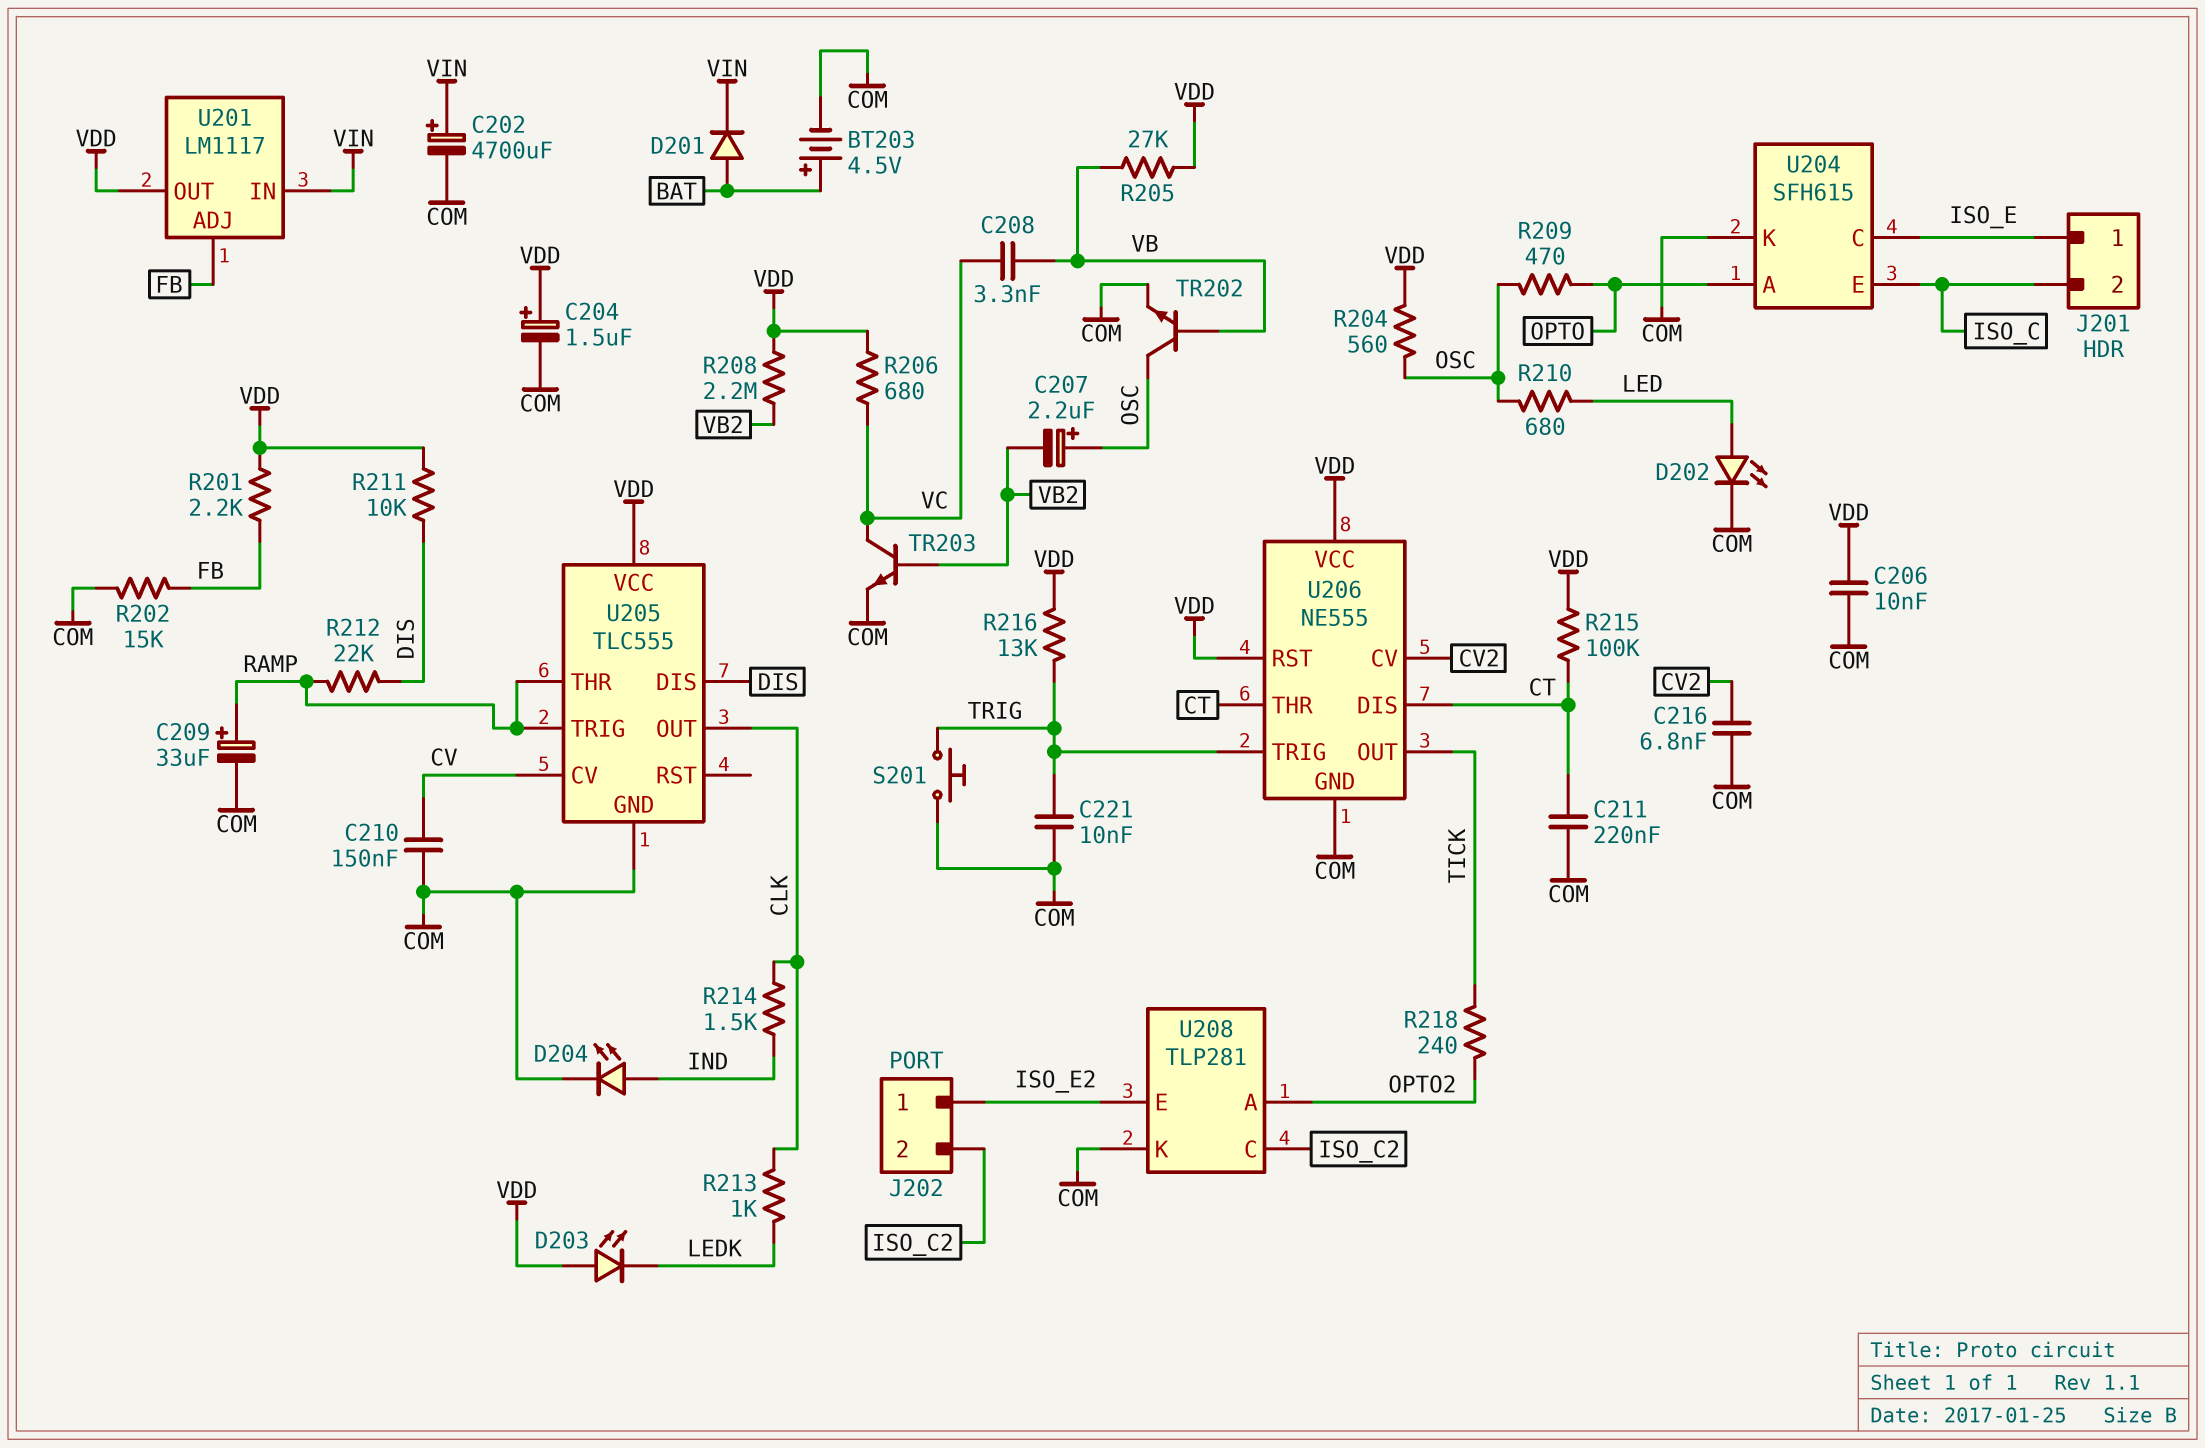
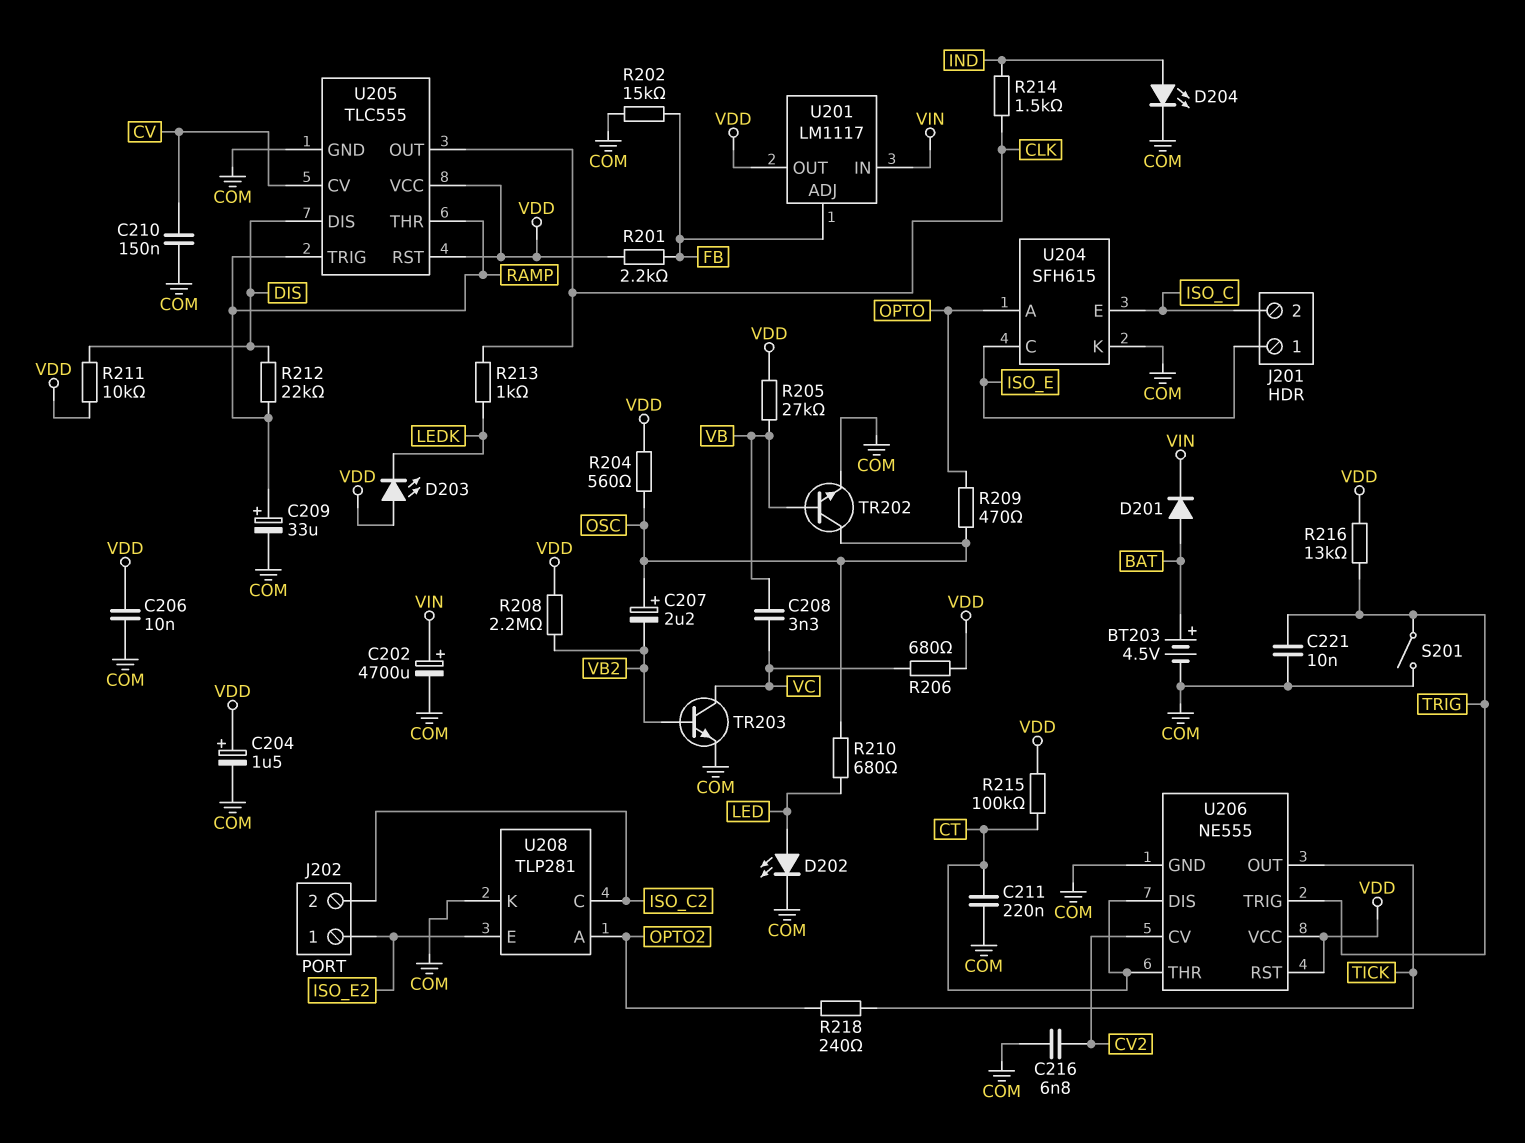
S201: button (COM, TRIG) -> switch (COM, TRIG)
U205 pin RST: none -> VDD

